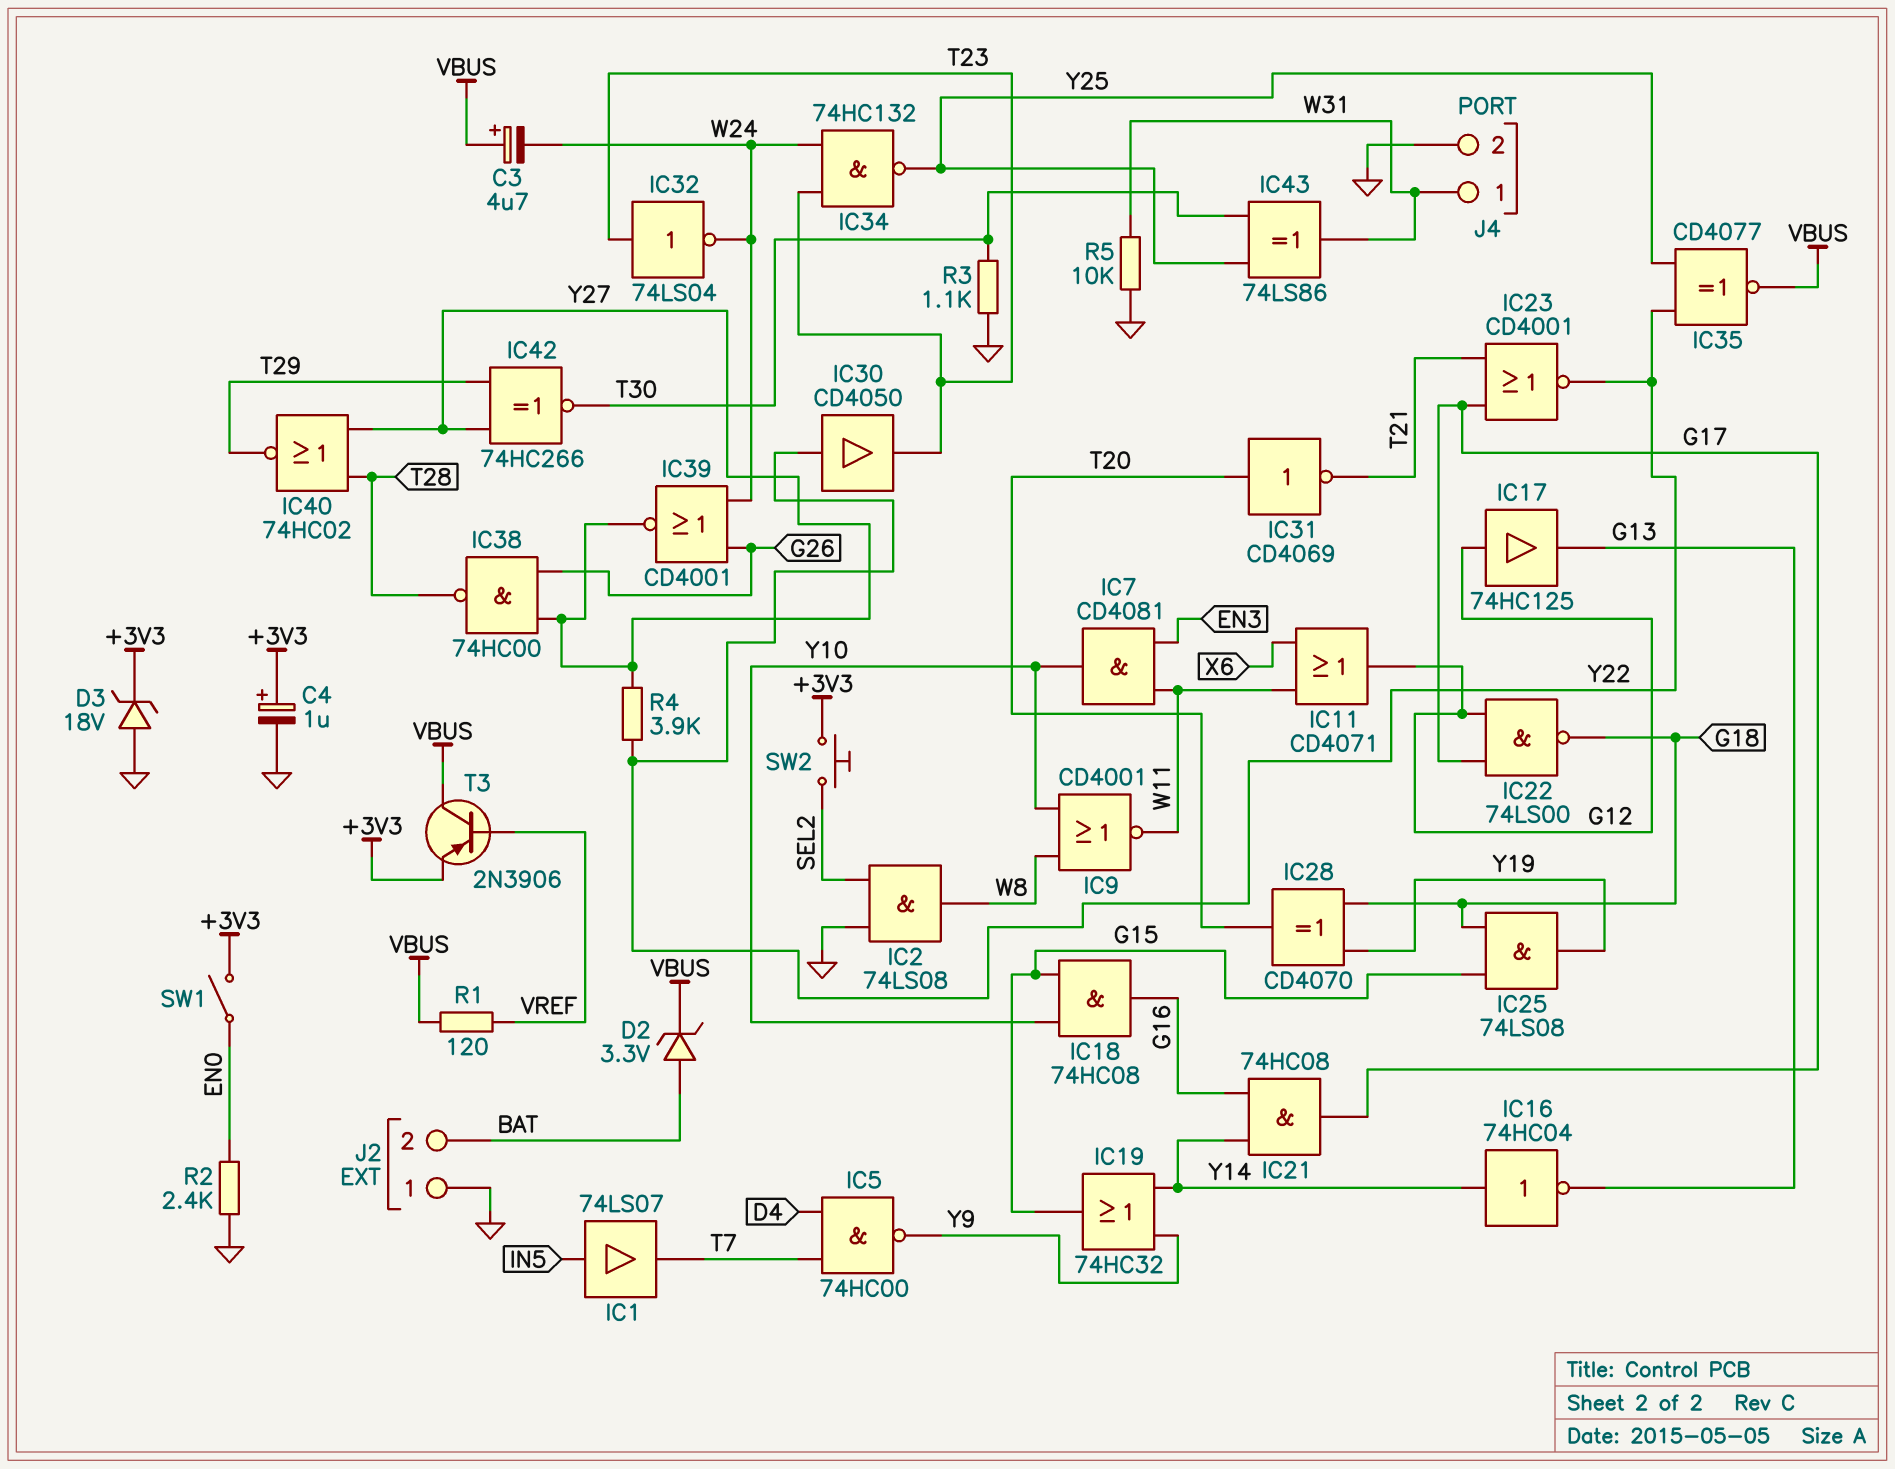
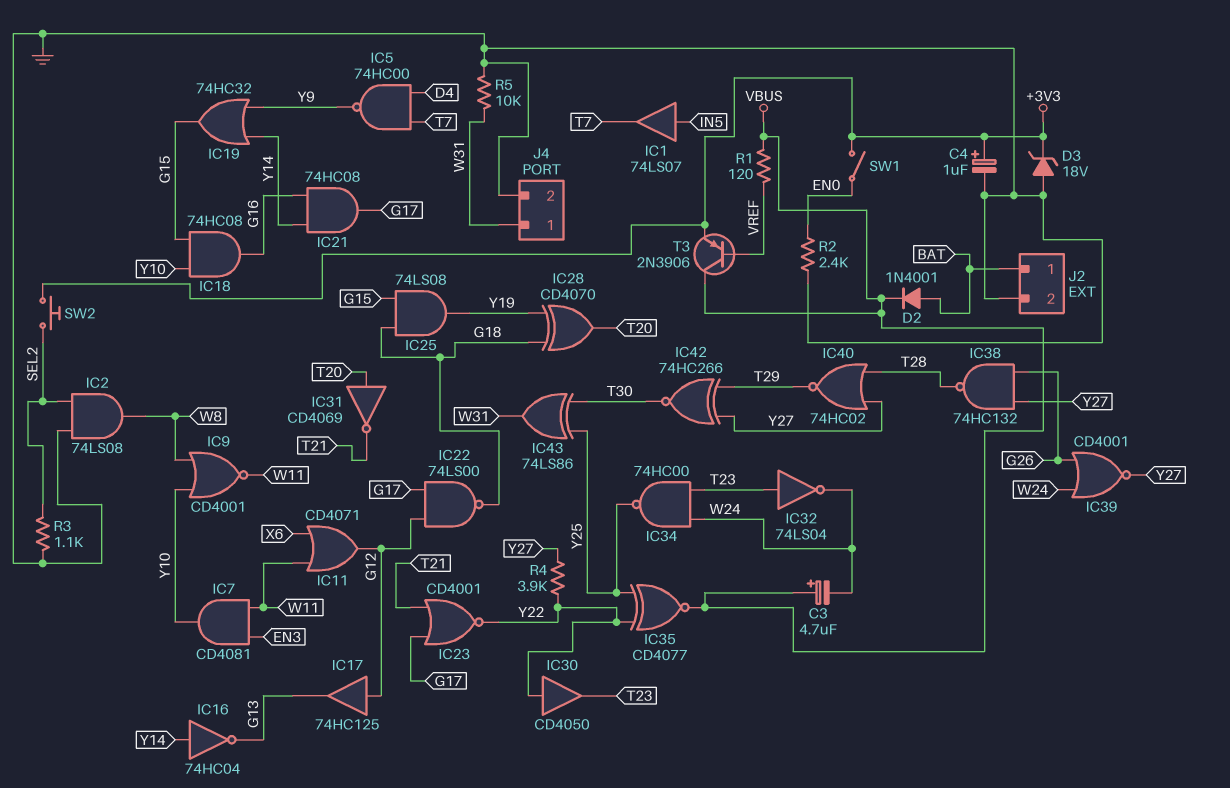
D2: zener 3.3V (A BAT, K VBUS) -> diode 1N4001 (A BAT, K VBUS)
IC34: NAND 74HC132 (in T23, in W24, out Y25) -> NAND 74HC00 (in T23, in W24, out Y25)
IC38: NAND 74HC00 (in G26, in Y27, out T28) -> NAND 74HC132 (in G26, in Y27, out T28)
J2 pin 1: GND -> BAT
J2 pin 2: BAT -> GND
R3: 1.1k (GND, T30) -> 1.1k (GND, SEL2)

